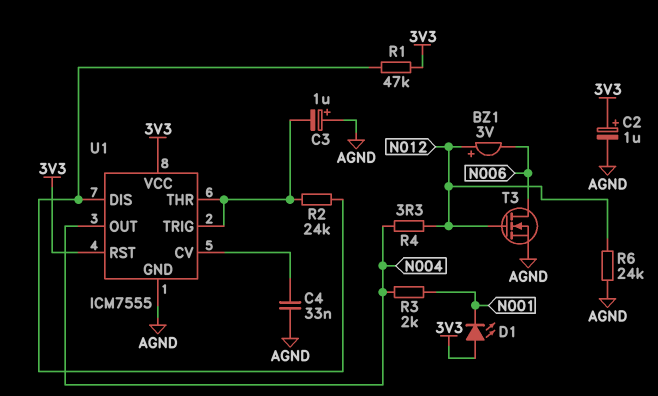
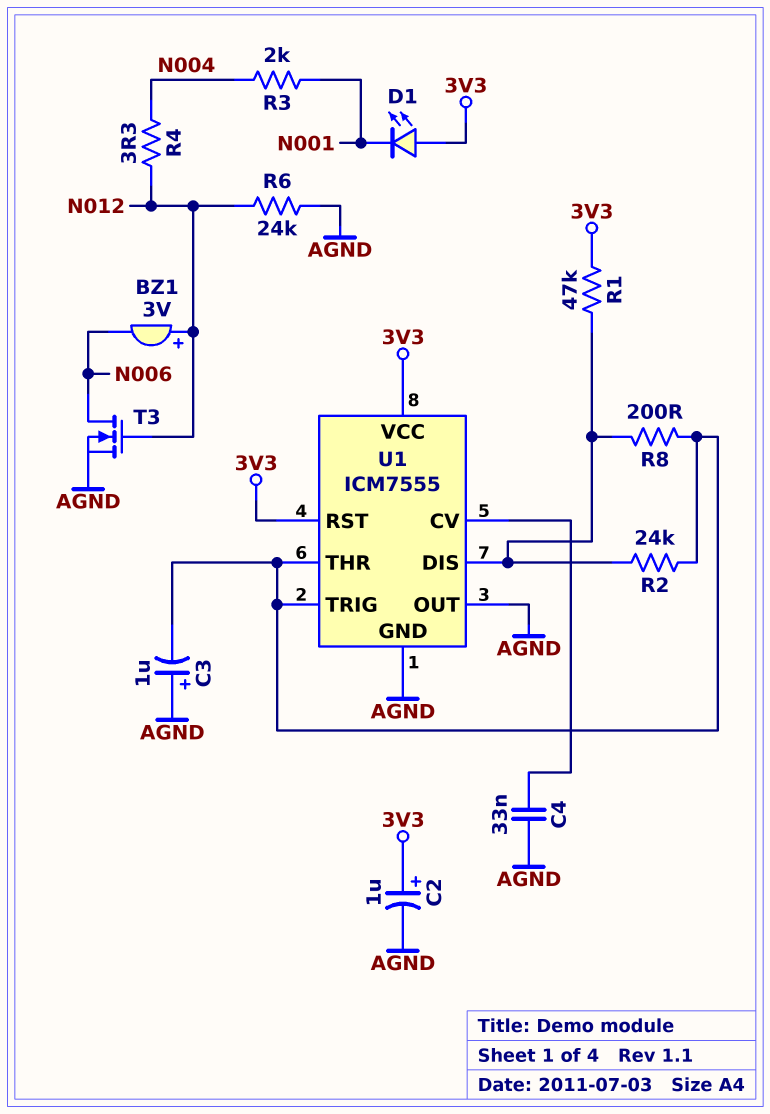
R8: none -> 200 (U1/DIS, U1/THR)
U1 pin OUT: N004 -> AGND

